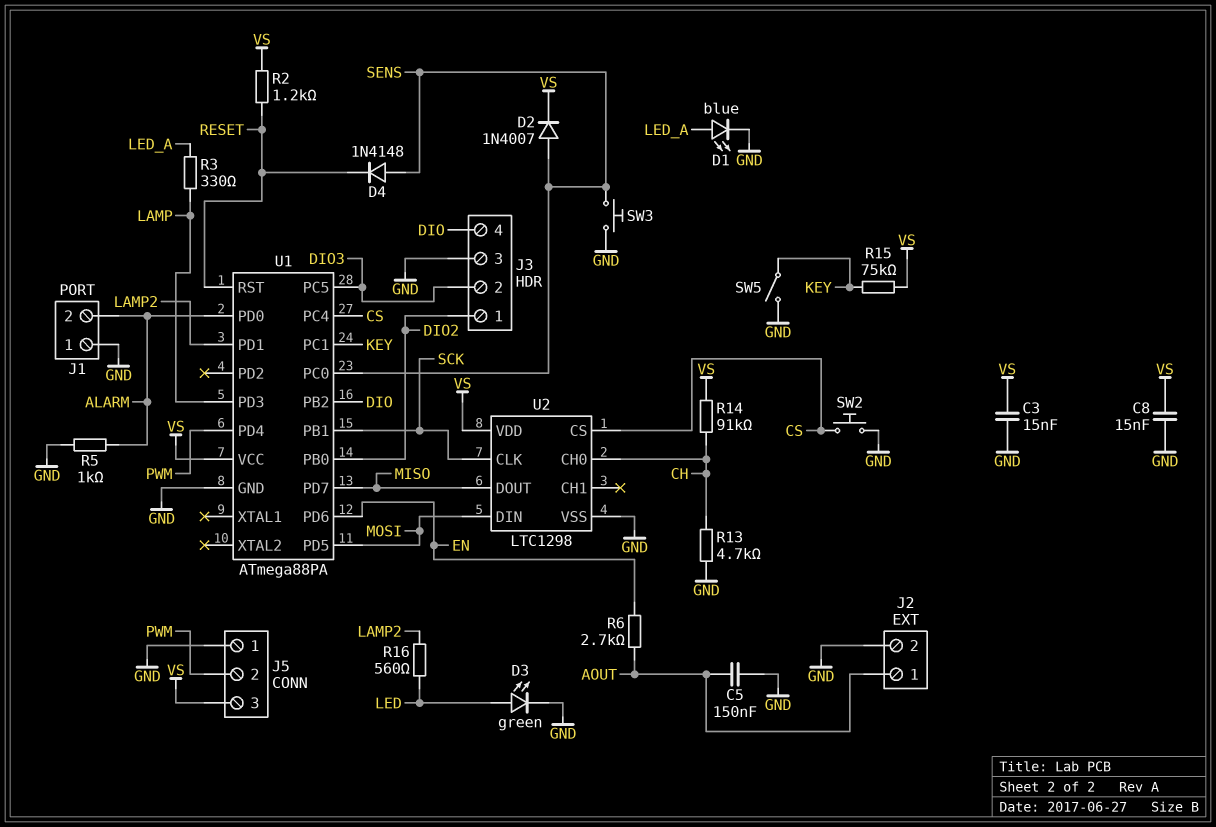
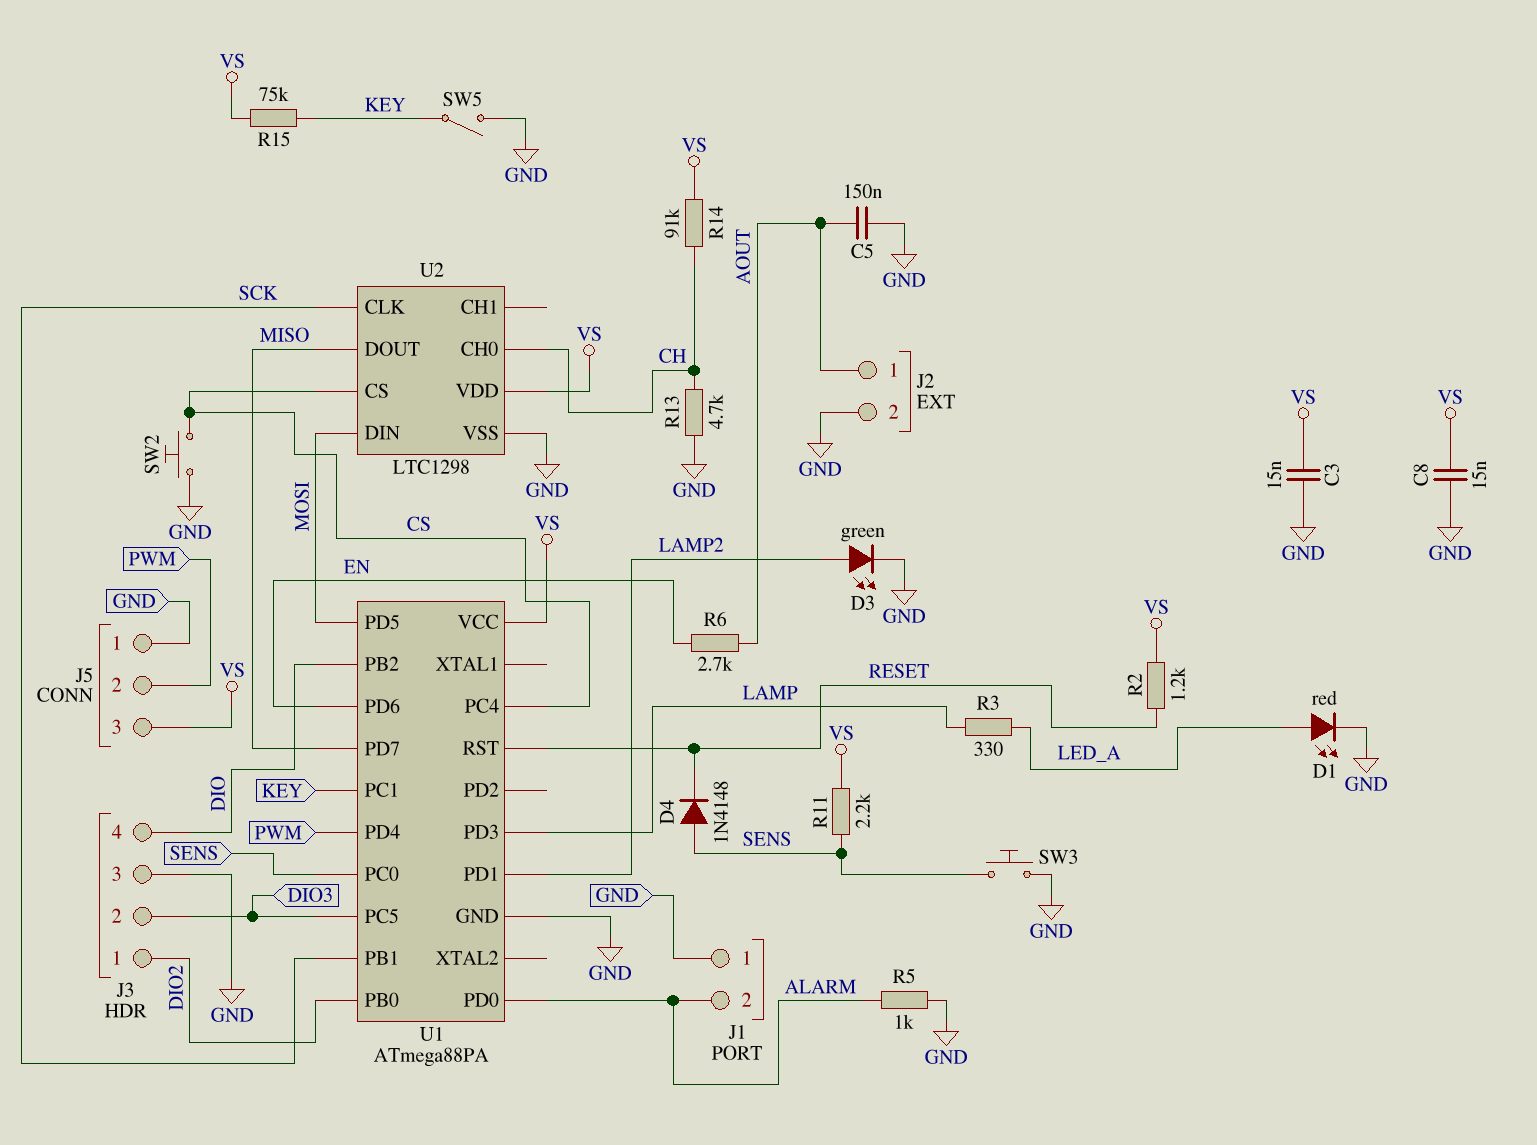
D1: LED blue (A LED_A, K GND) -> LED red (A LED_A, K GND)
D2: diode 1N4007 (A SENS, K VS) -> none
D3: LED green (A LED, K GND) -> LED green (A LAMP2, K GND)
R11: none -> 2.2k (SENS, VS)
R16: 560 (LAMP2, LED) -> none

